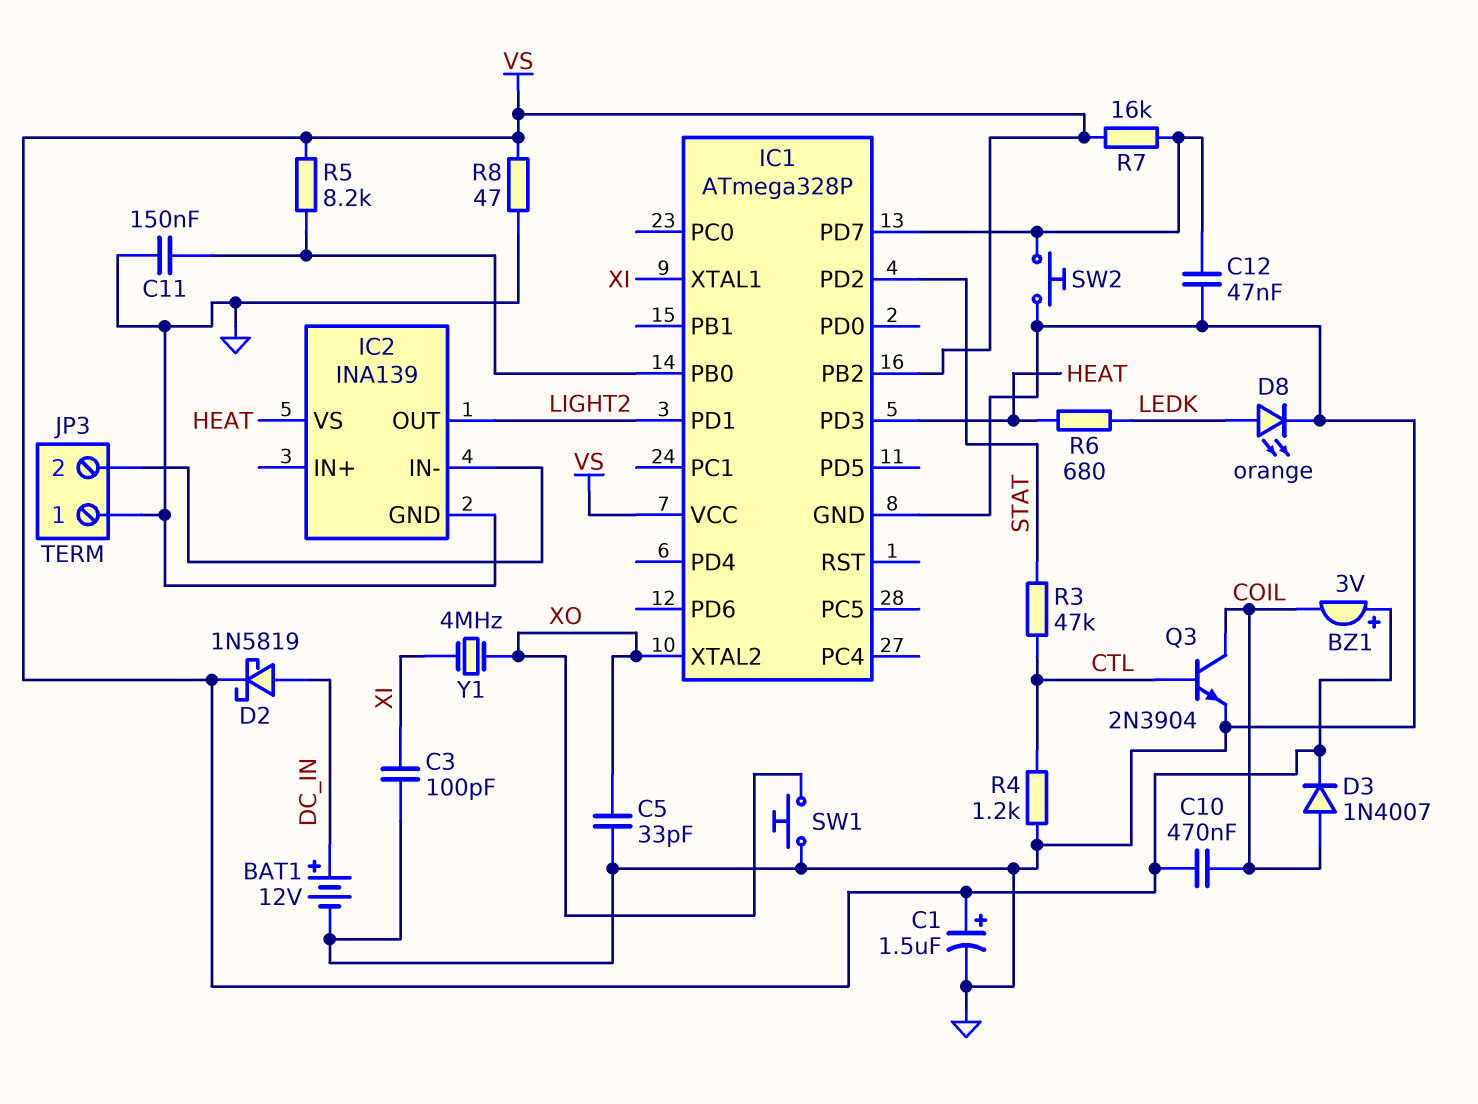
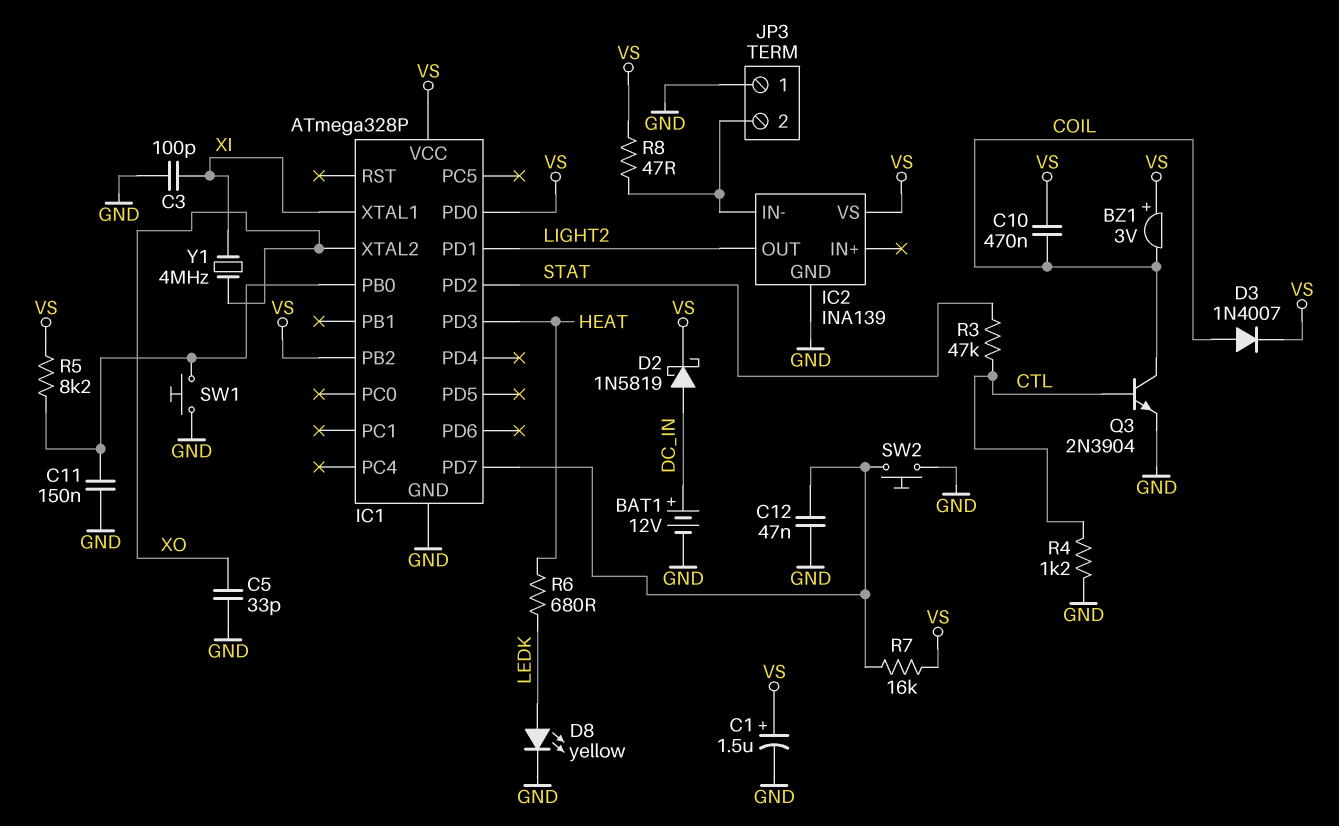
D8: LED orange (A LEDK, K GND) -> LED yellow (A LEDK, K GND)
IC1 pin PD0: none -> VS
IC2 pin VS: HEAT -> VS
R8: 47 (GND, VS) -> 47 (IC2/IN-, VS)
SW1: button (GND, XO) -> button (GND, IC1/PB0)

